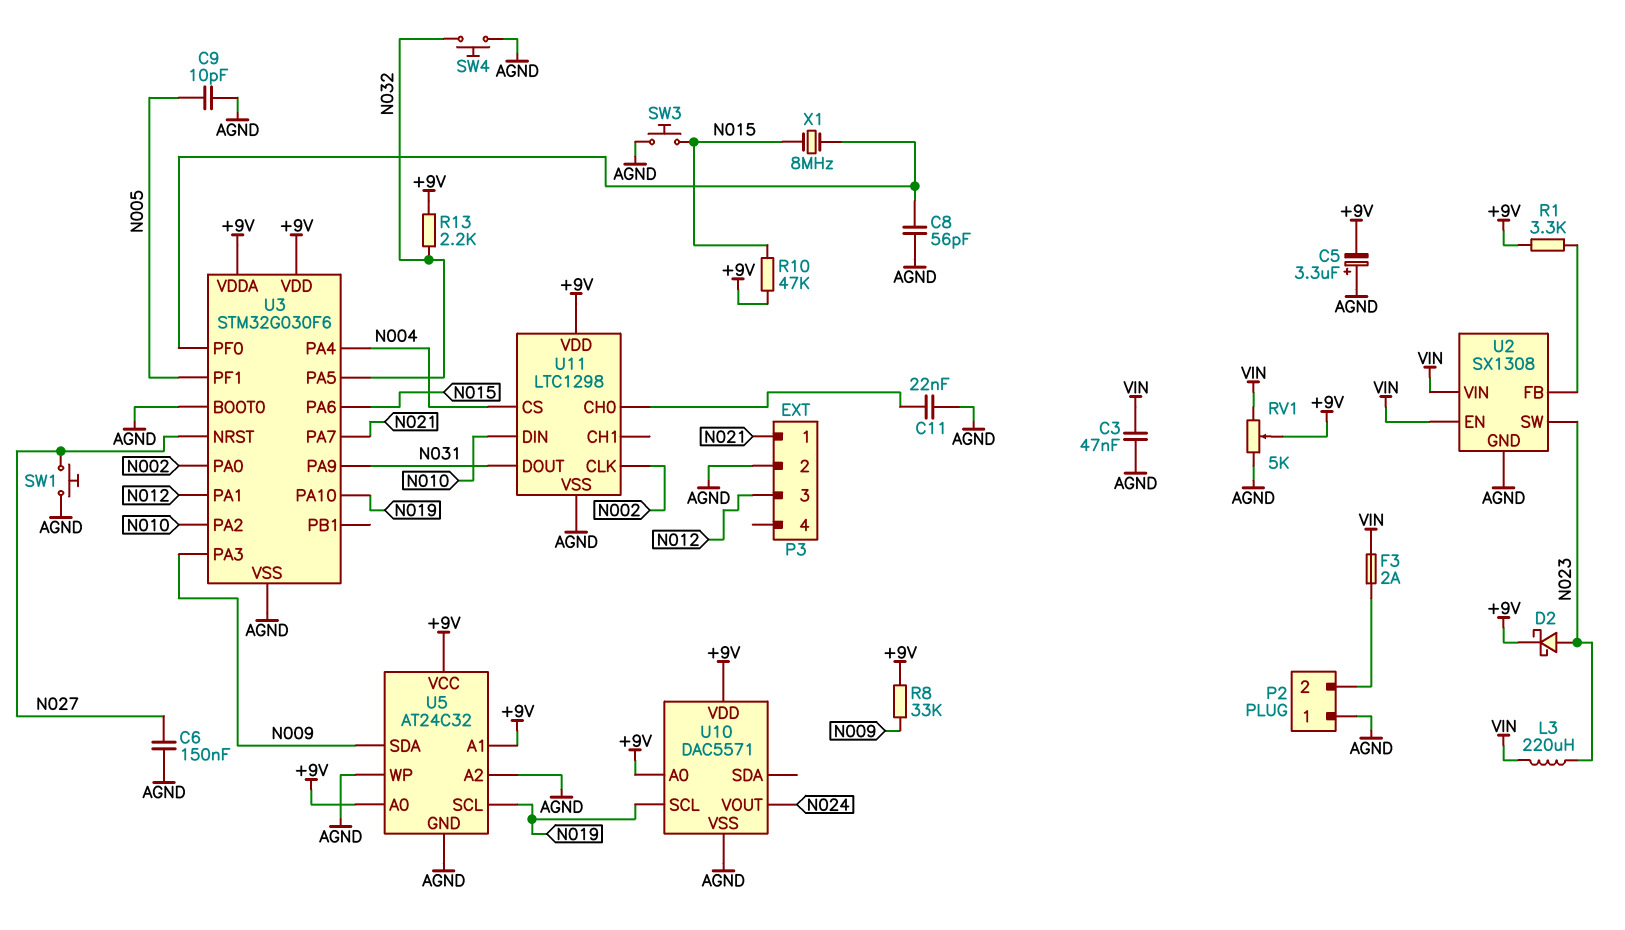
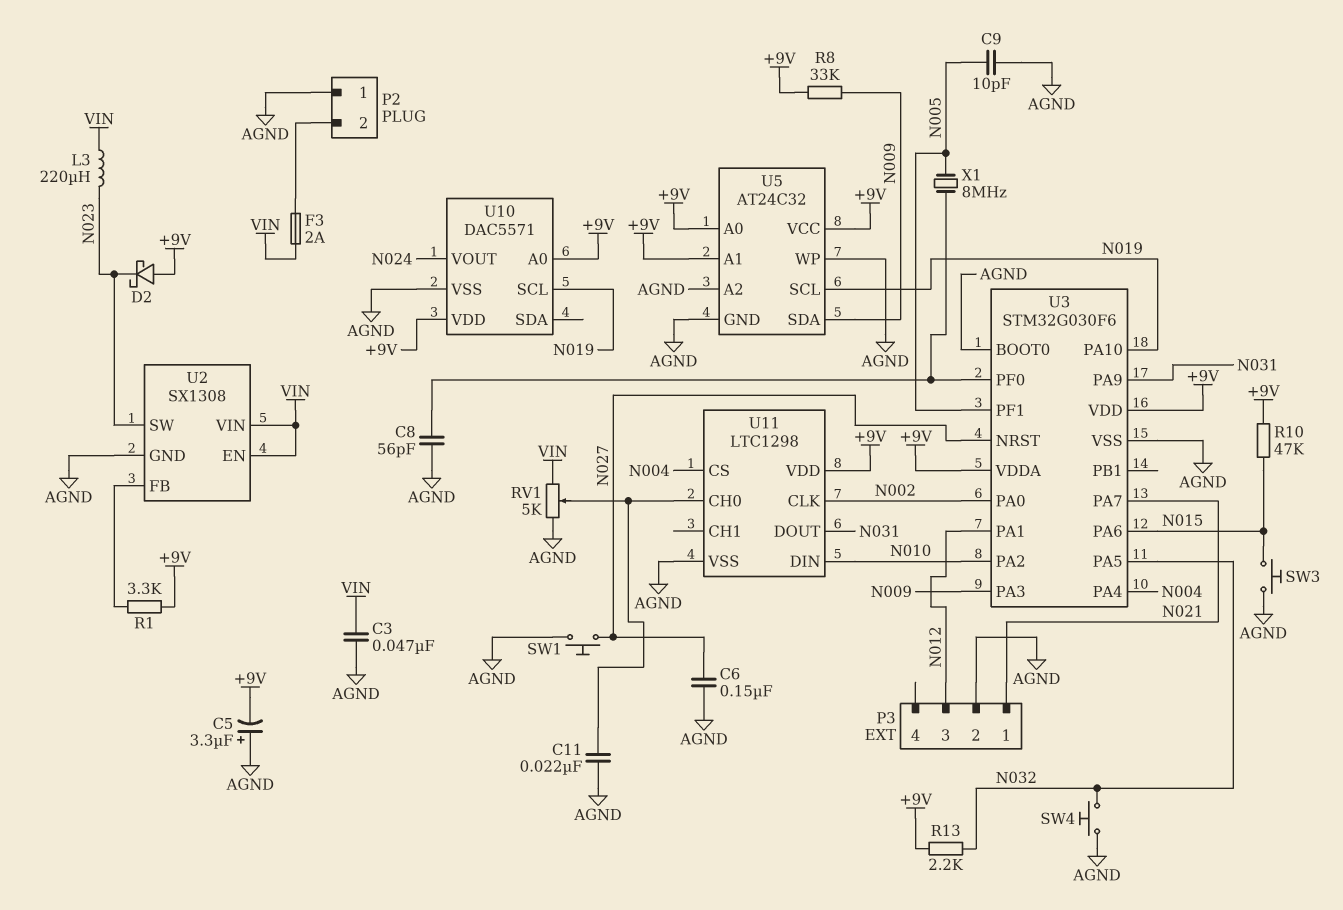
D2: schottky (A N023, K +9V) -> schottky (A +9V, K N023)
RV1: 5k (AGND, VIN, wiper +9V) -> 5k (AGND, VIN, wiper U11/CH0)
X1: 8MHz (N015, U3/PF0) -> 8MHz (N005, U3/PF0)

